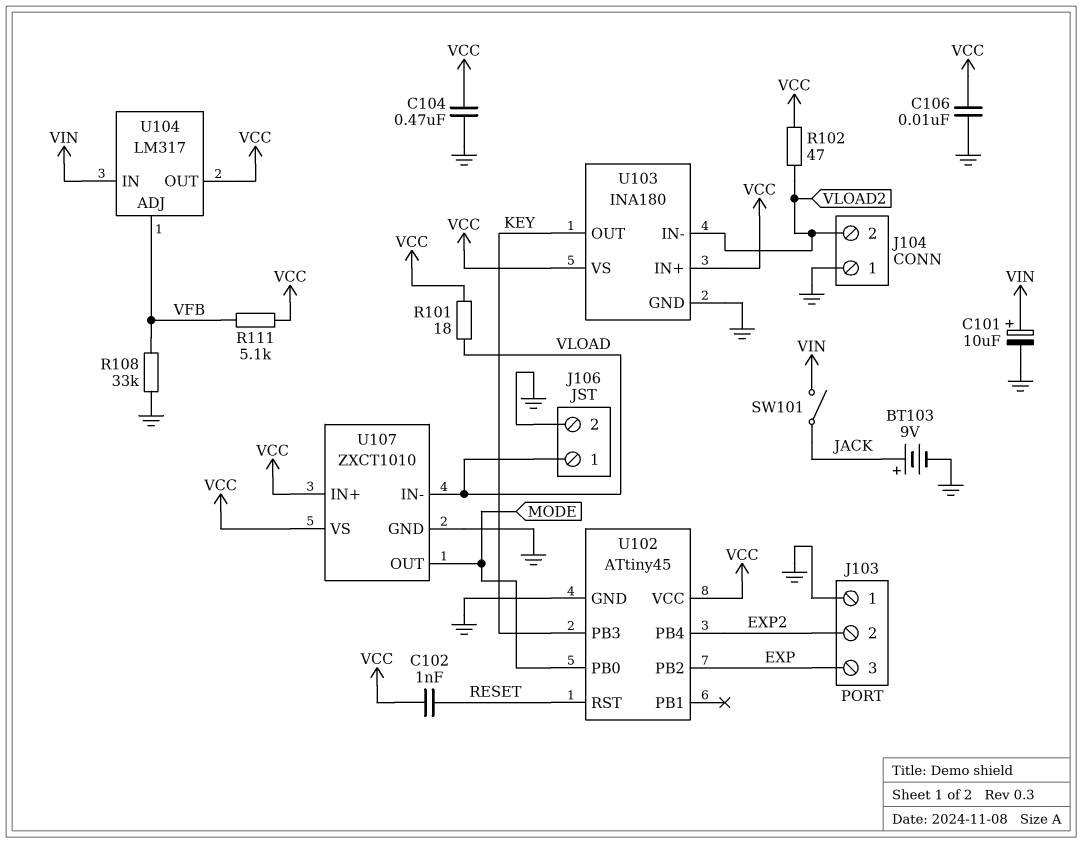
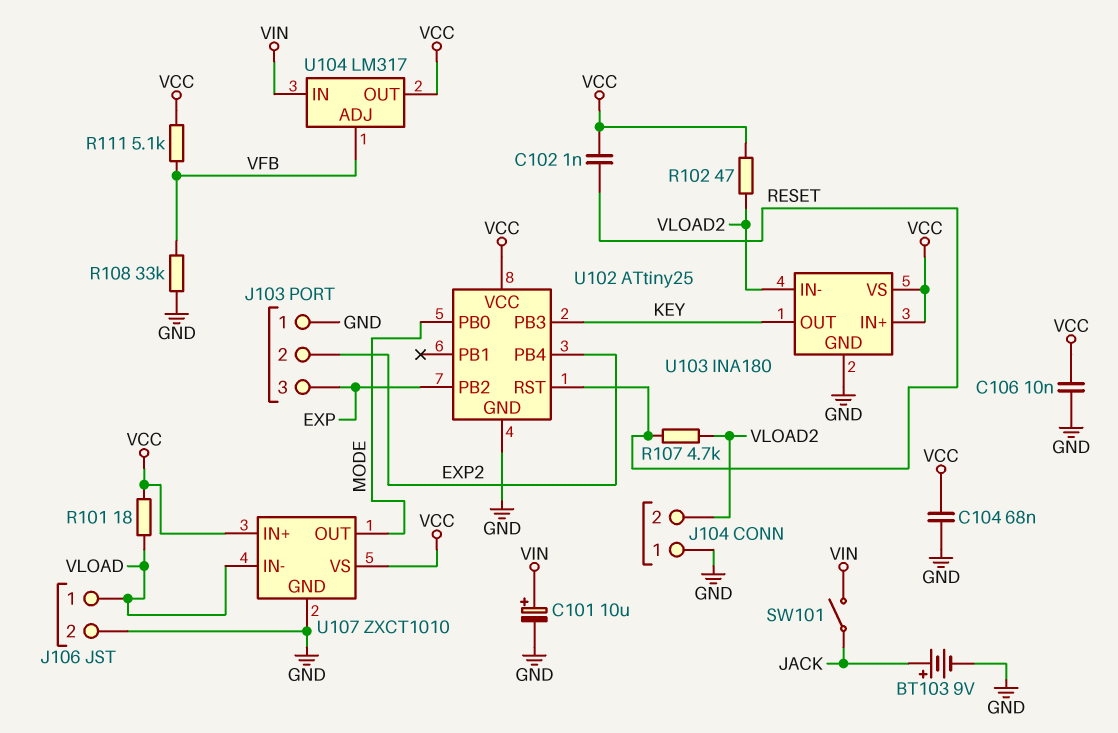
C104: 470nF (GND, VCC) -> 68nF (GND, VCC)
R107: none -> 4.7k (RESET, VLOAD2)
U102: ATtiny45 -> ATtiny25

